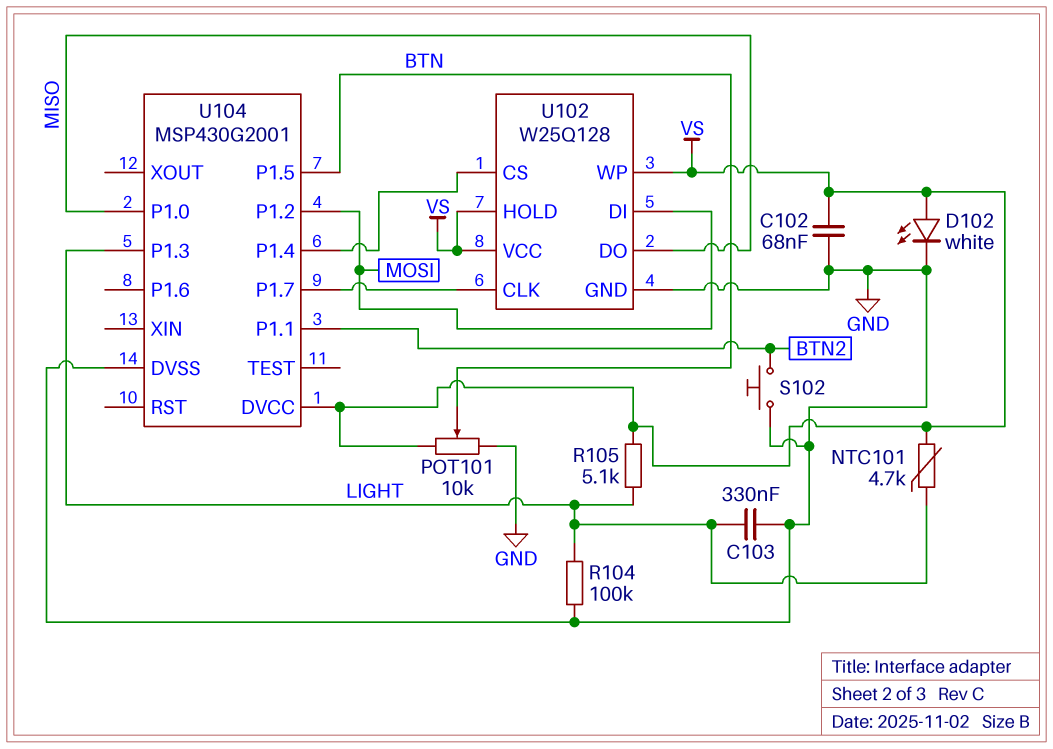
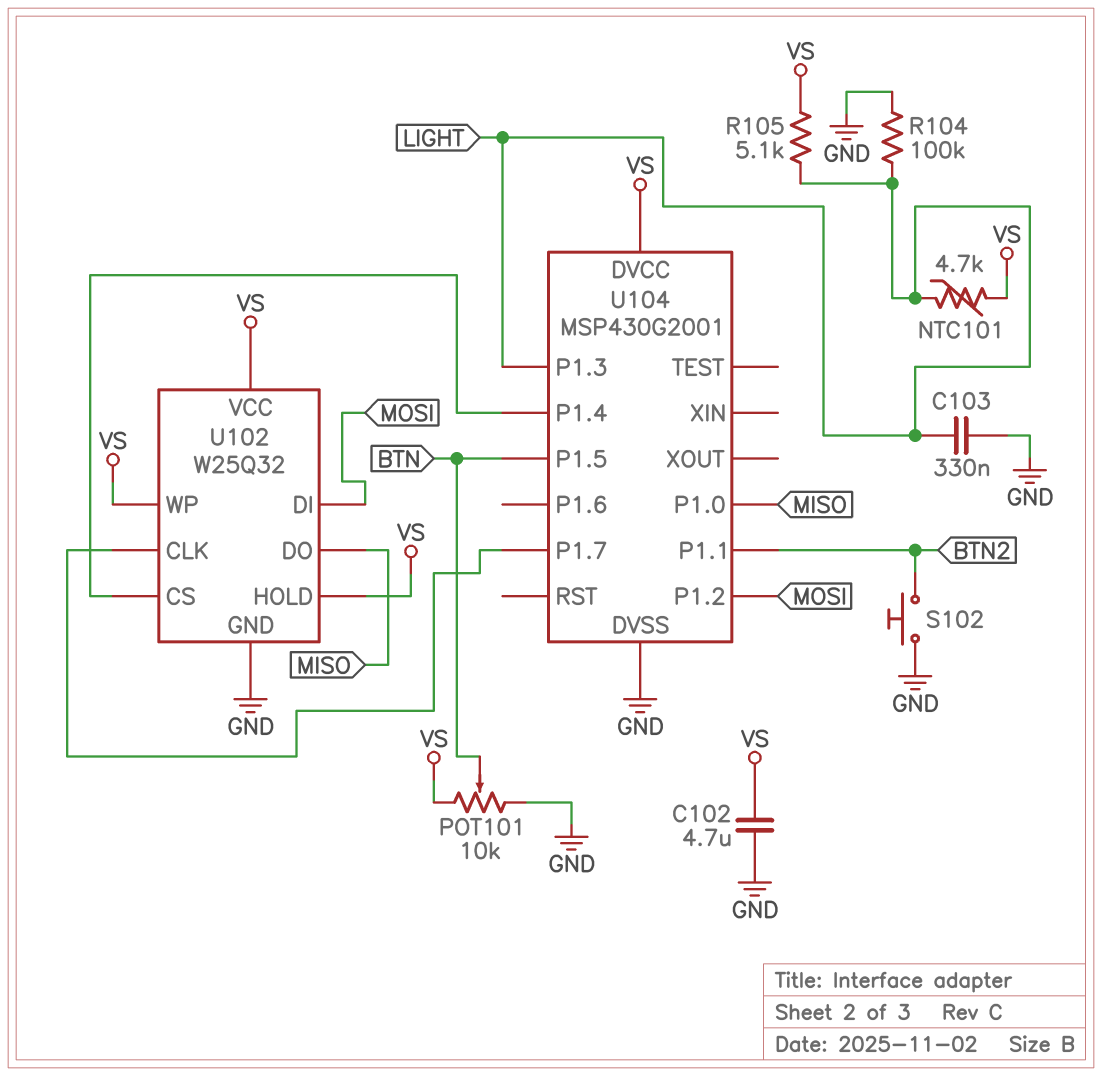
C102: 68nF (GND, VS) -> 4.7uF (GND, VS)
D102: LED white (A VS, K GND) -> none
U102: W25Q128 -> W25Q32

